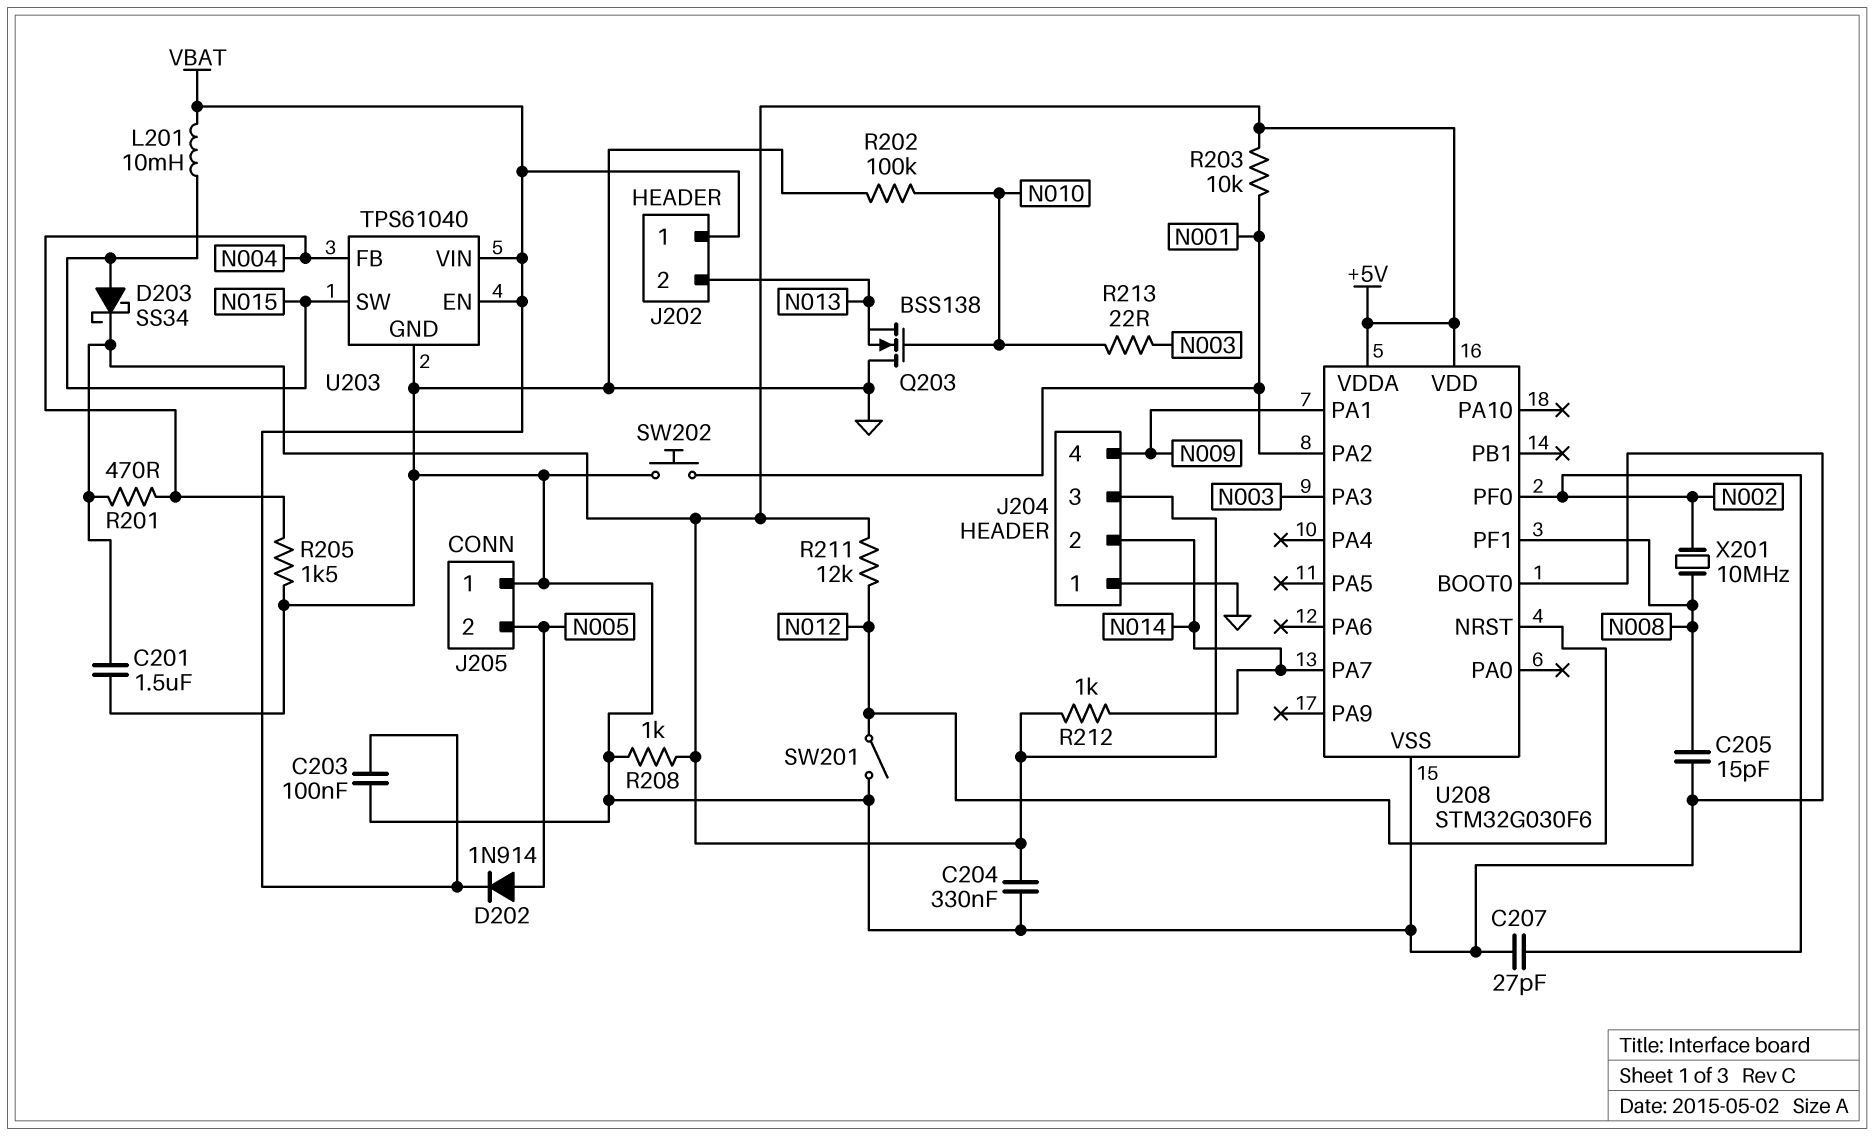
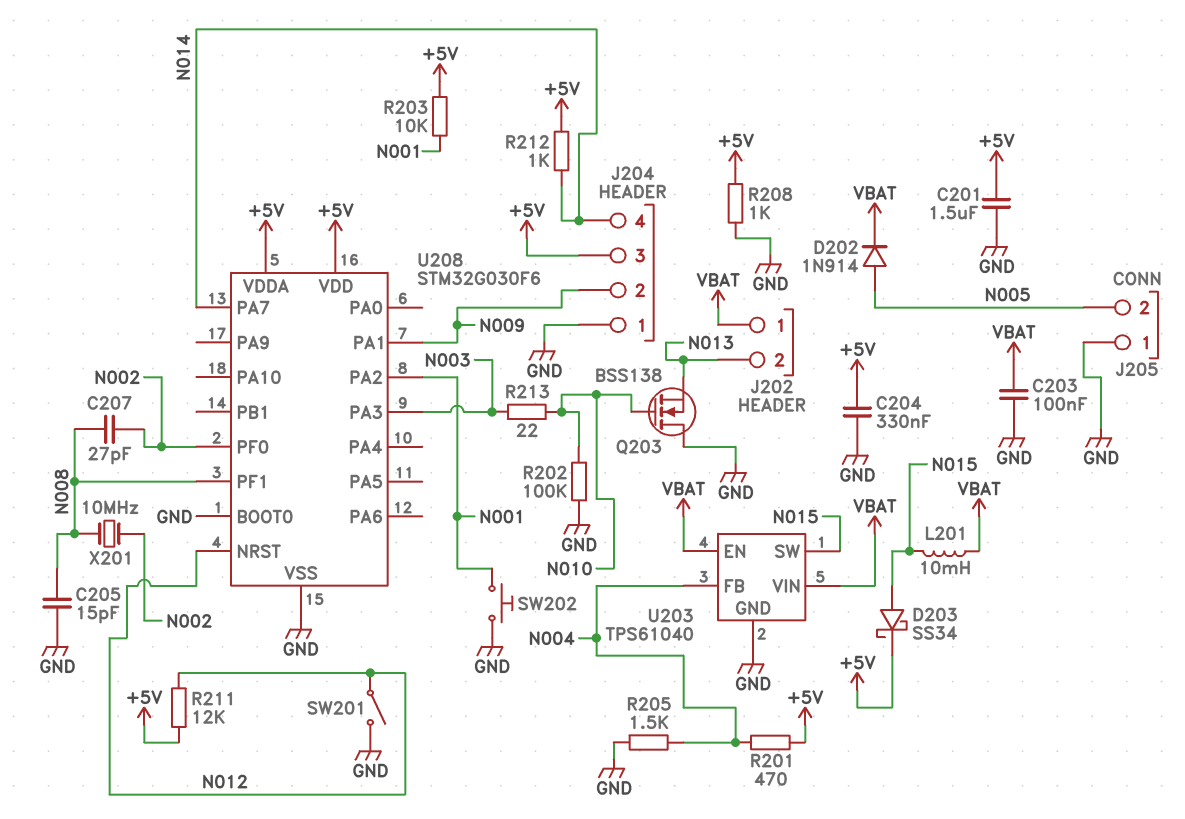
C207: 27pF (GND, N002) -> 27pF (N002, N008)
J204 pin 2: N014 -> N009
J204 pin 4: N009 -> N014

